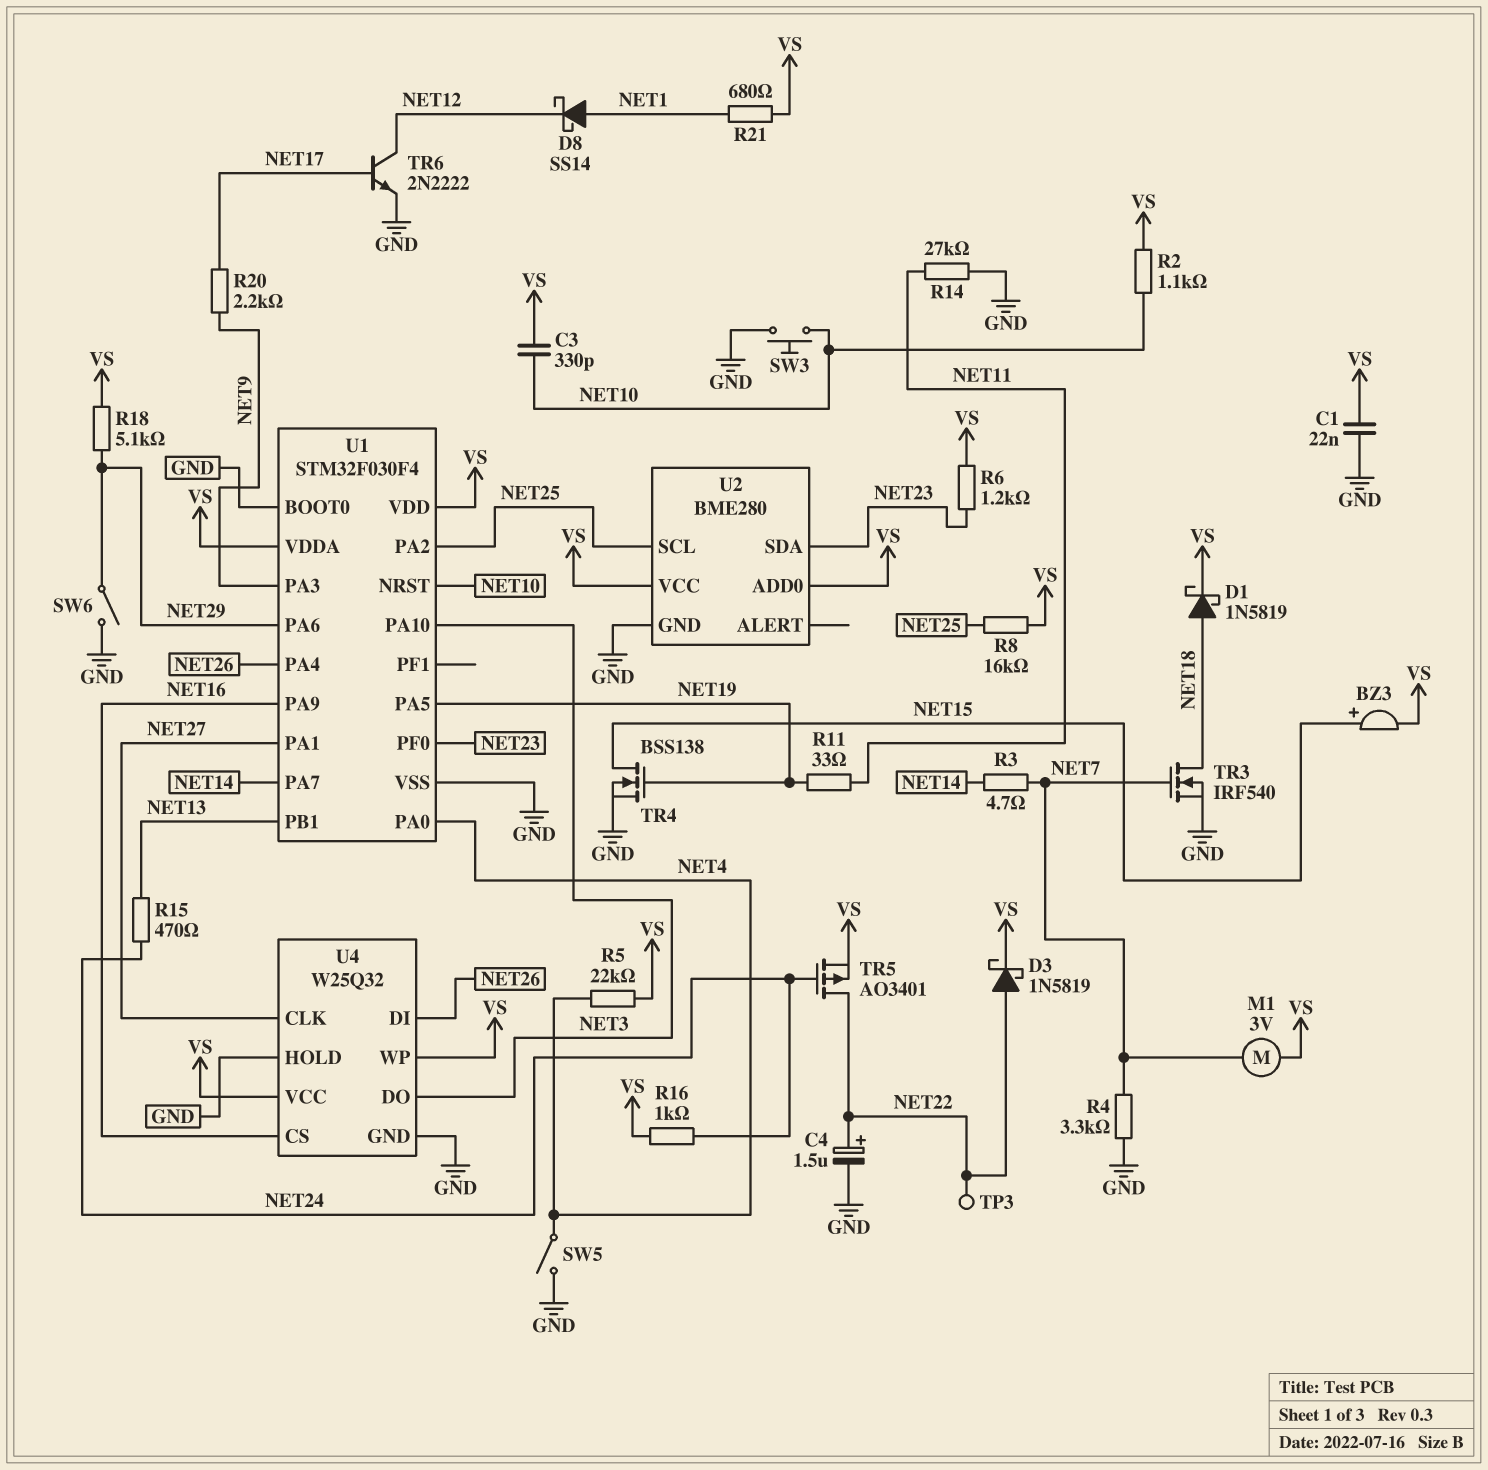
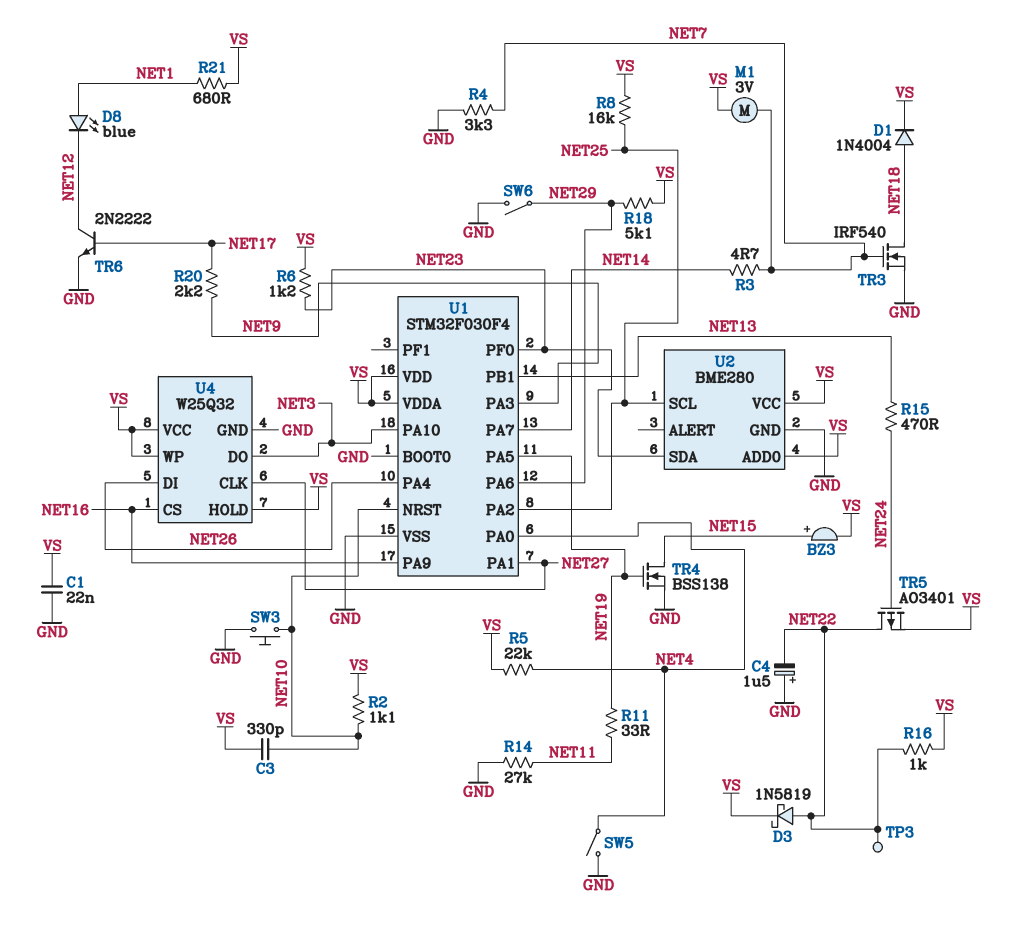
C4: 1.5uF (plus NET22, minus GND) -> 1.5uF (plus GND, minus NET22)
D1: schottky 1N5819 (A NET18, K VS) -> diode 1N4004 (A NET18, K VS)
D8: schottky SS14 (A NET1, K NET12) -> LED blue (A NET1, K NET12)
R16: 1k (NET24, VS) -> 1k (NET22, VS)
U4 pin HOLD: GND -> VS

